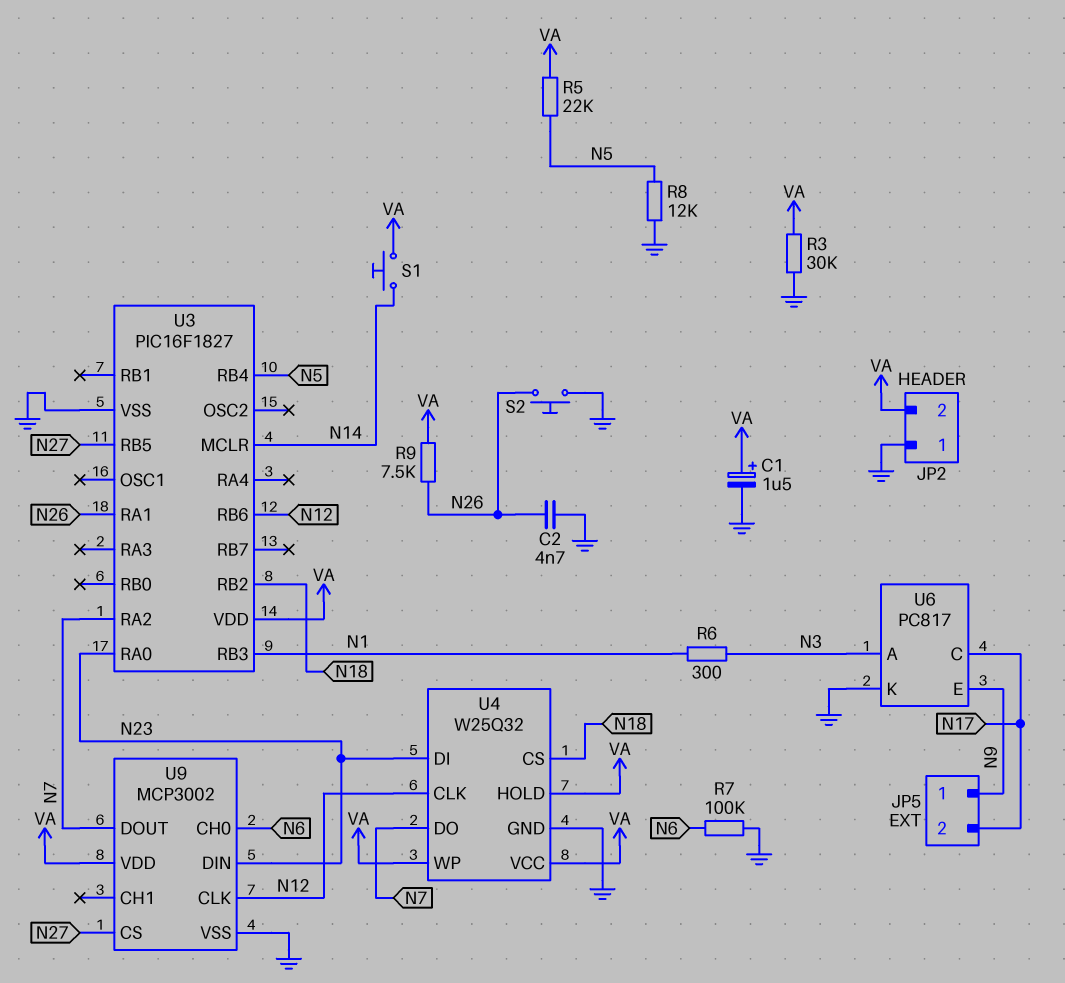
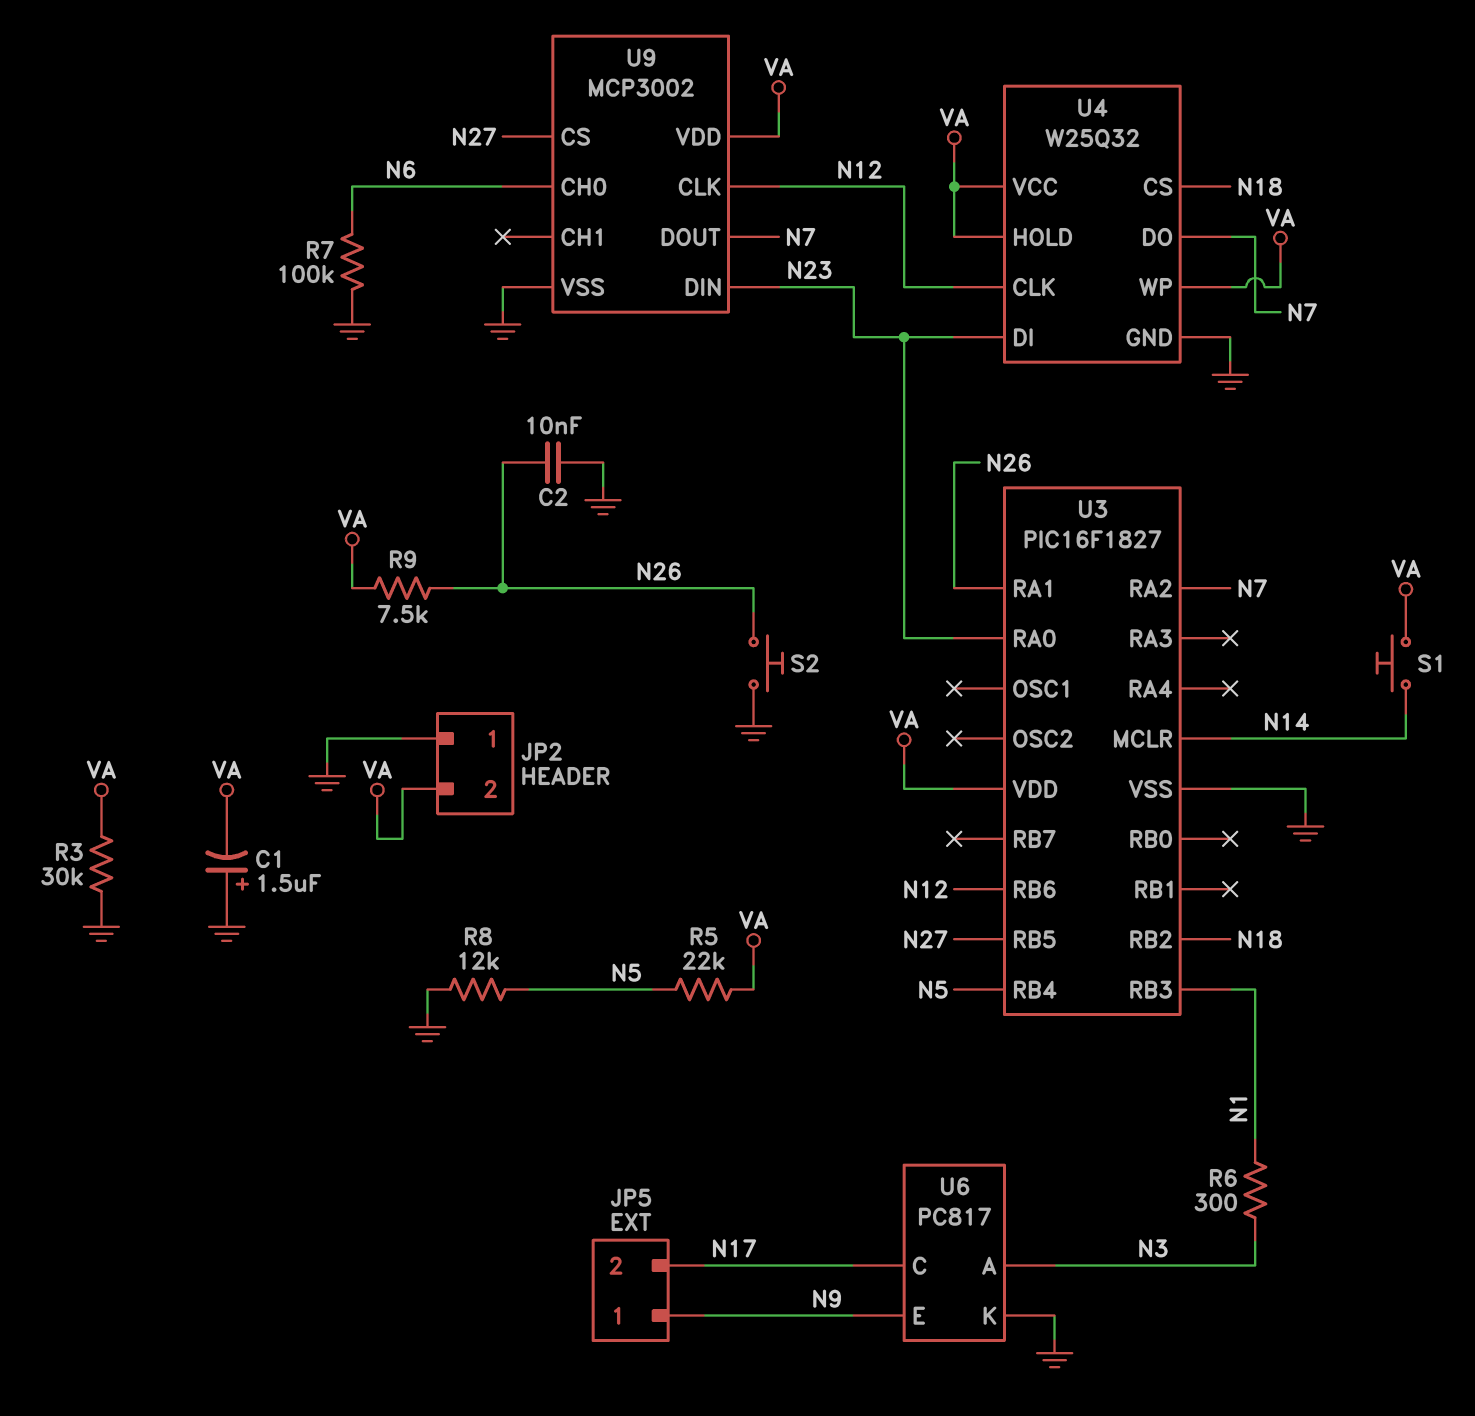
C1: 1.5uF (plus VA, minus GND) -> 1.5uF (plus GND, minus VA)
C2: 4.7nF (GND, N26) -> 10nF (GND, N26)

